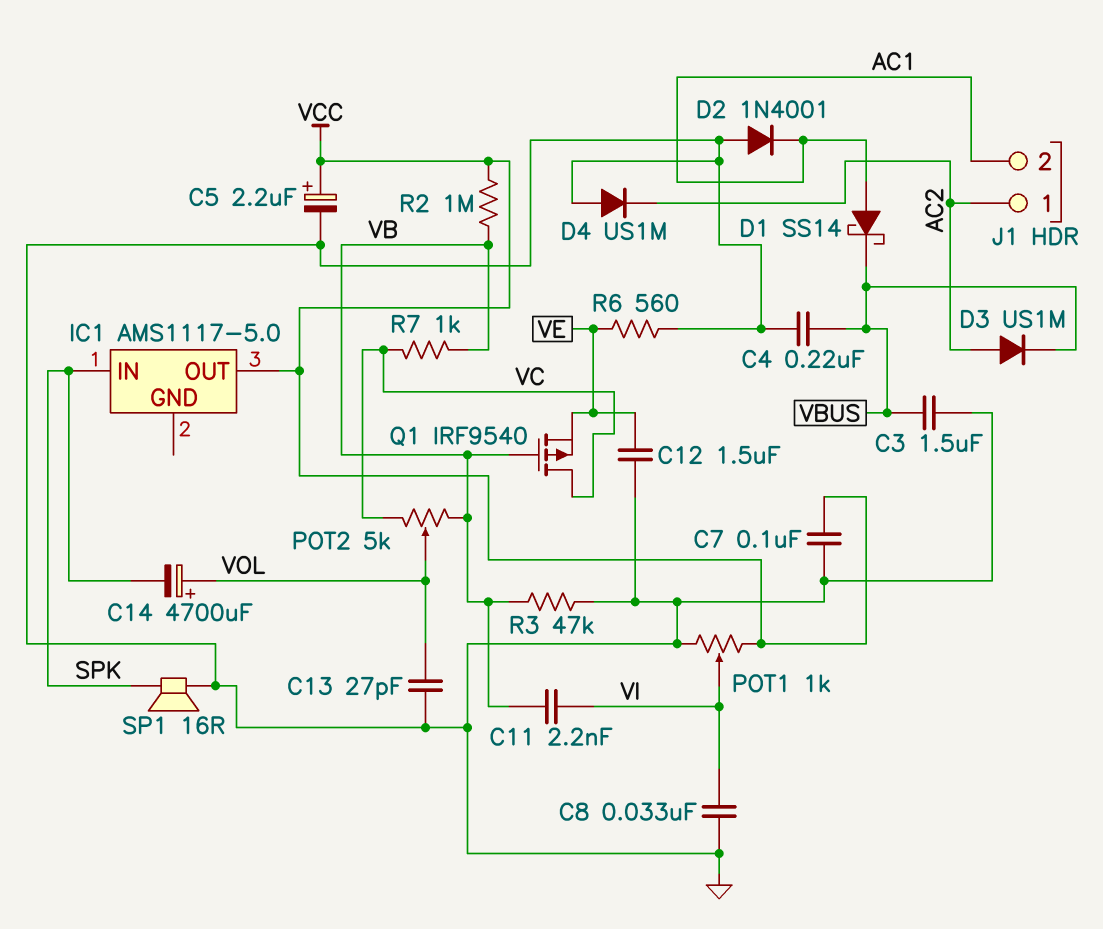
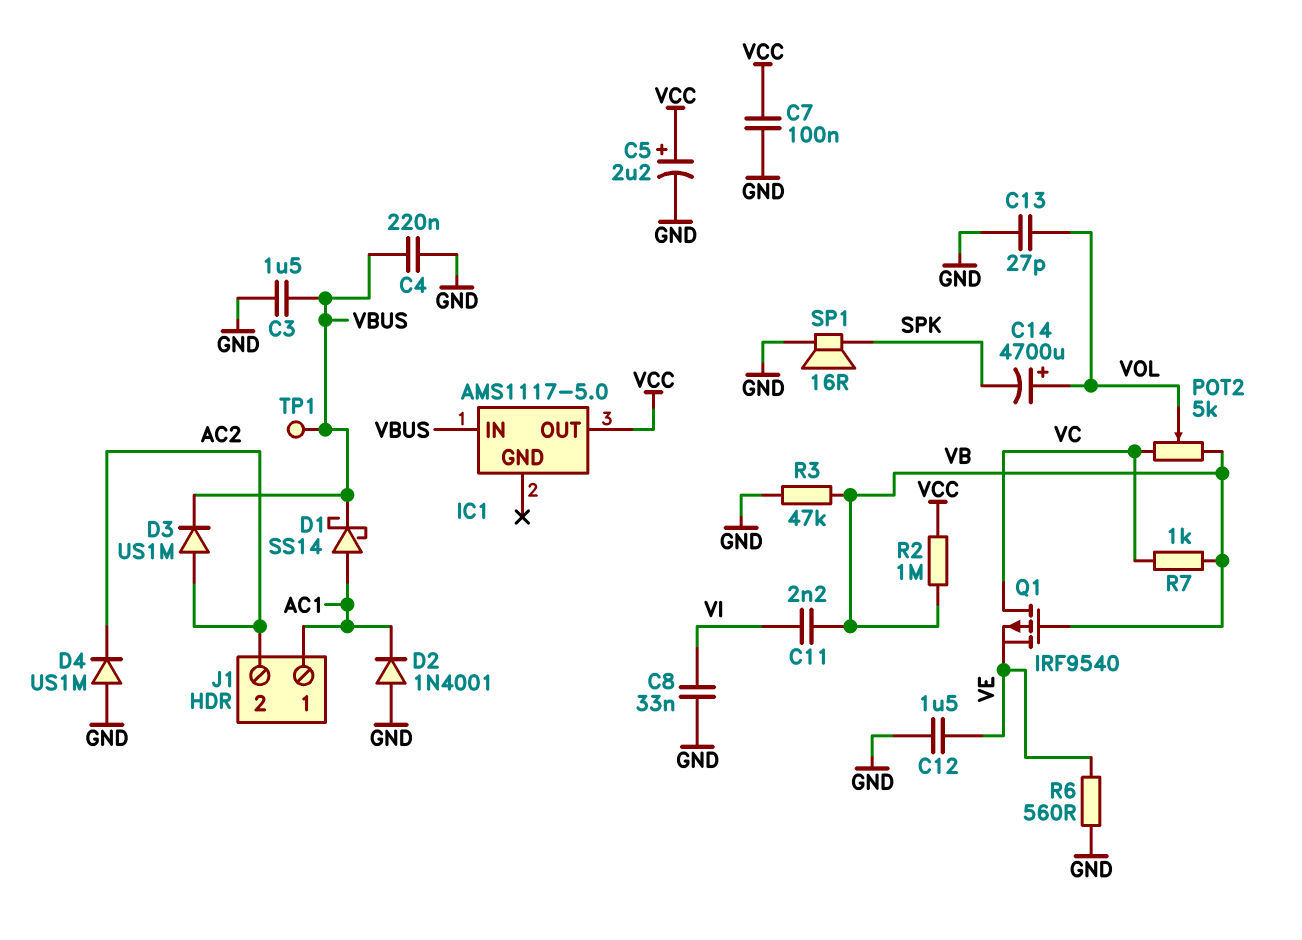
IC1 pin IN: SPK -> VBUS
J1 pin 1: AC2 -> AC1
J1 pin 2: AC1 -> AC2
POT1: 1k (GND, VCC, wiper VI) -> none
TP1: none -> test point (VBUS)

